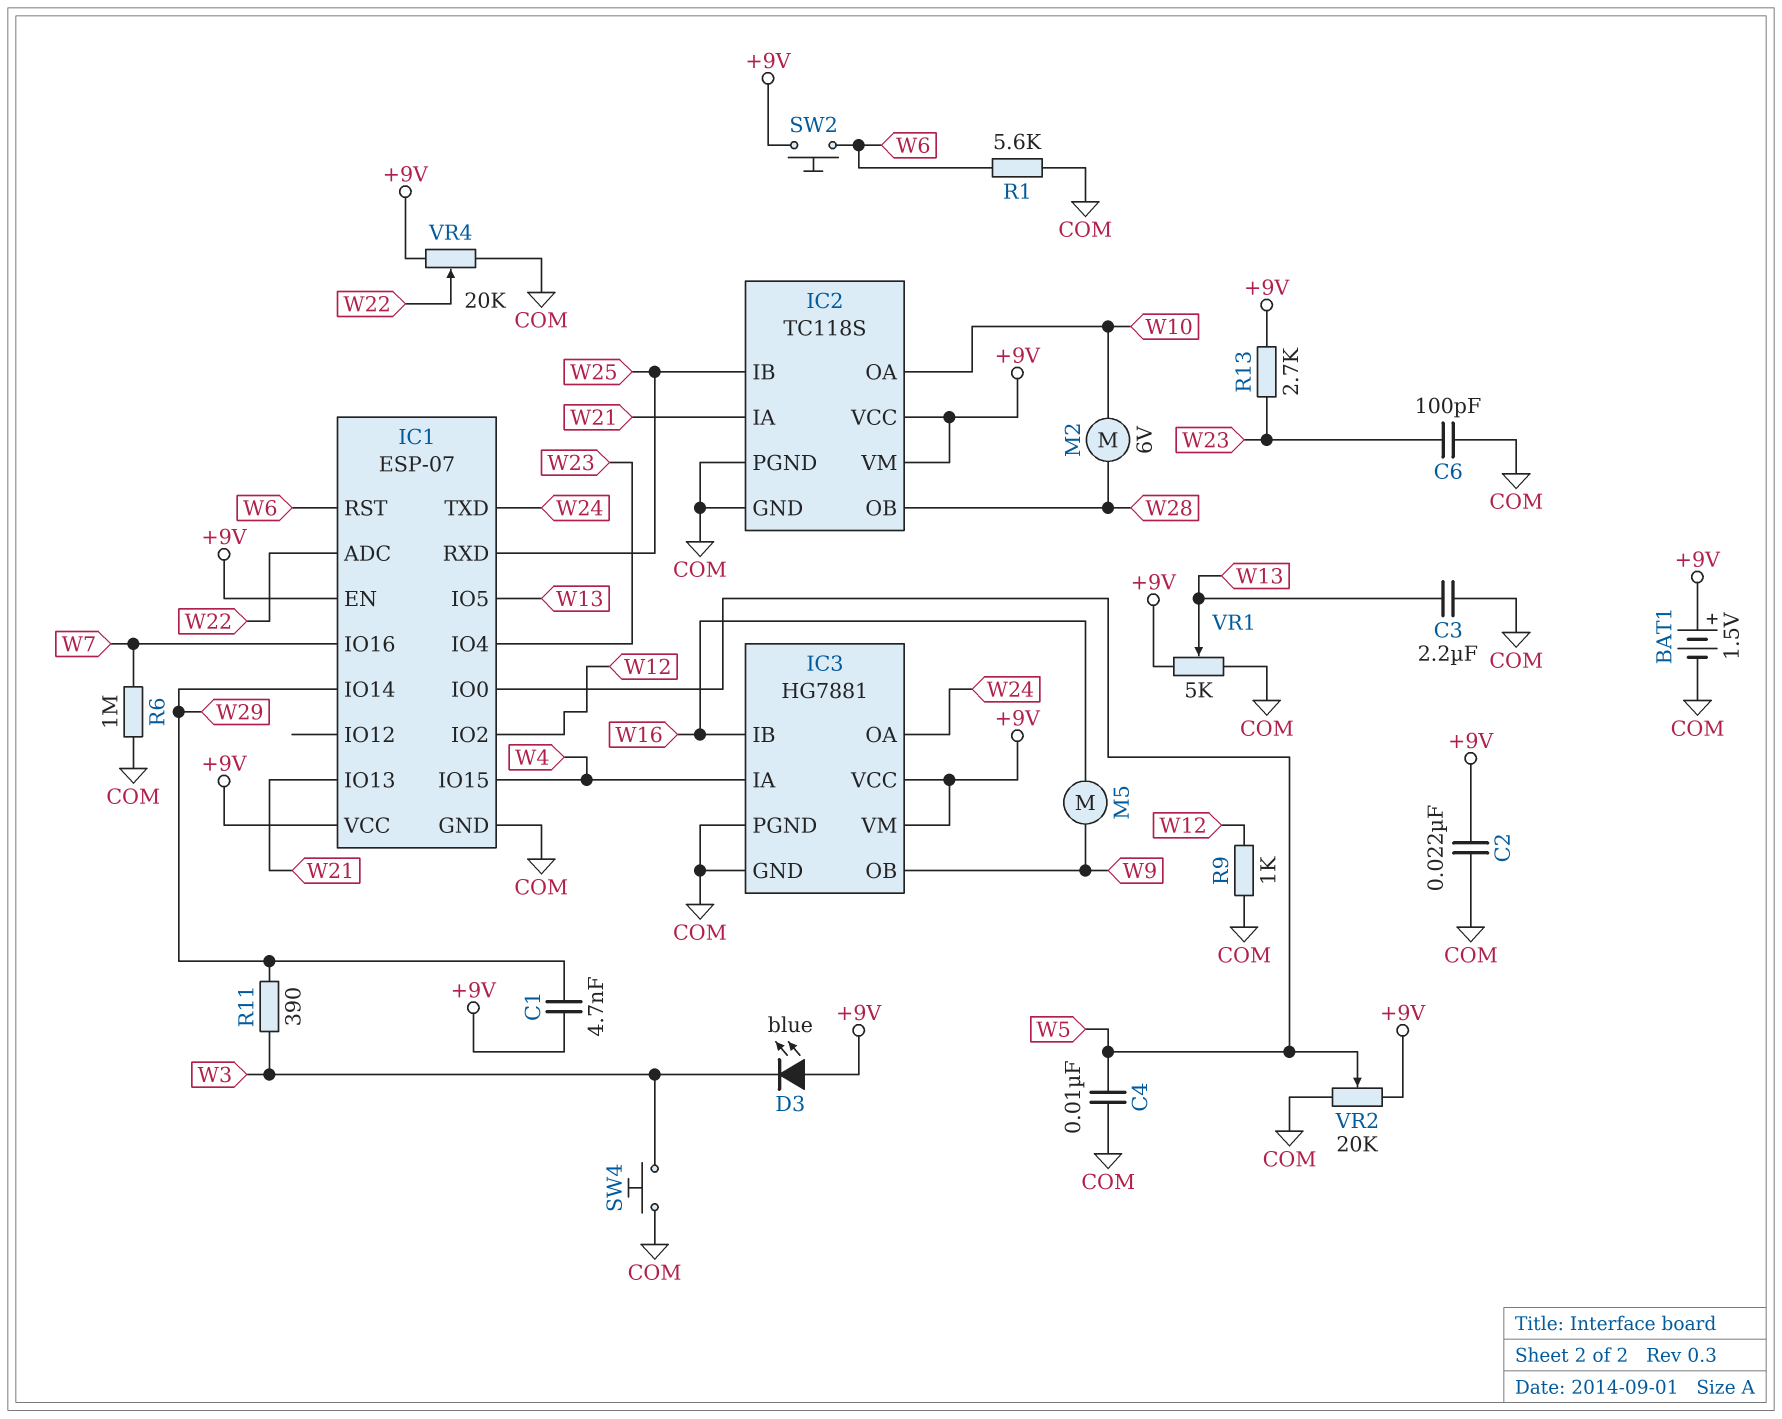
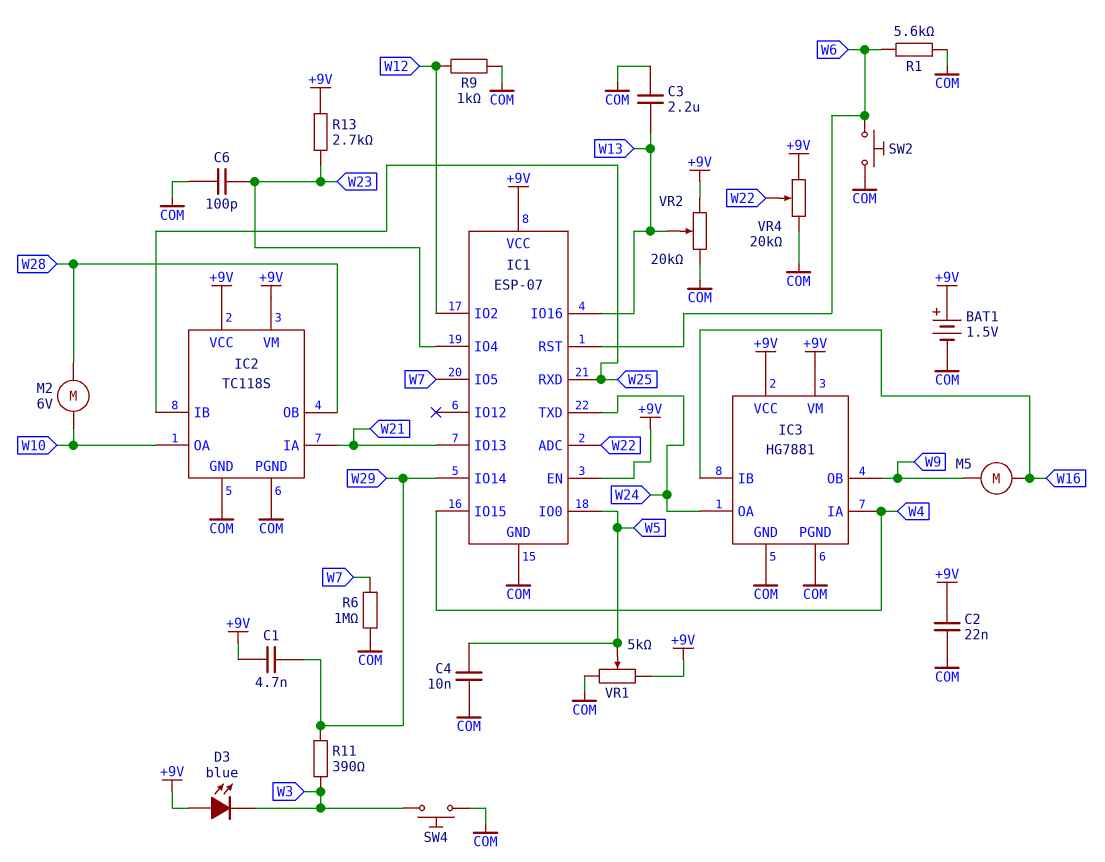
IC1 pin IO5: W13 -> W7
IC1 pin IO16: W7 -> W13
SW2: button (+9V, W6) -> button (COM, W6)
VR1: 5k (+9V, COM, wiper W13) -> 5k (+9V, COM, wiper W5)
VR2: 20k (+9V, COM, wiper W5) -> 20k (+9V, COM, wiper W13)

